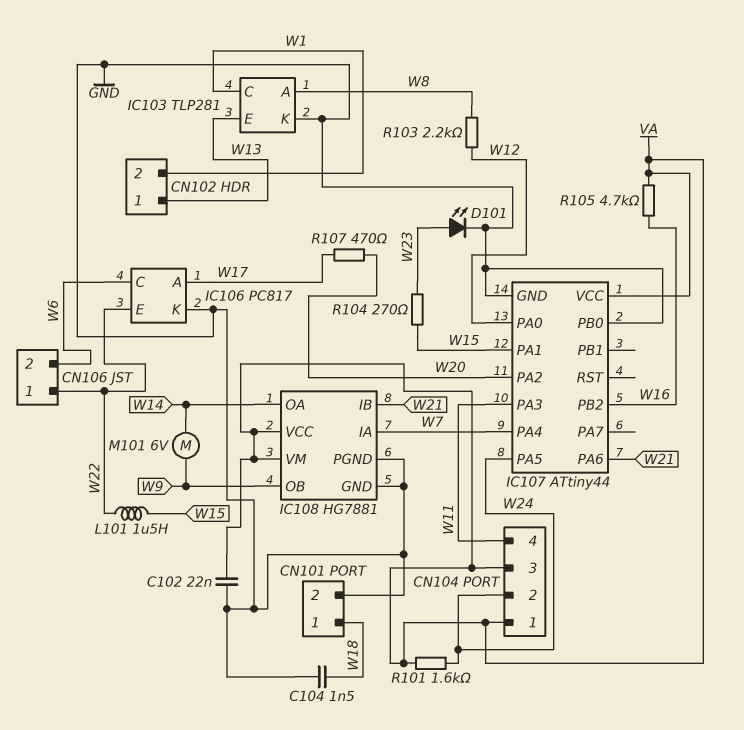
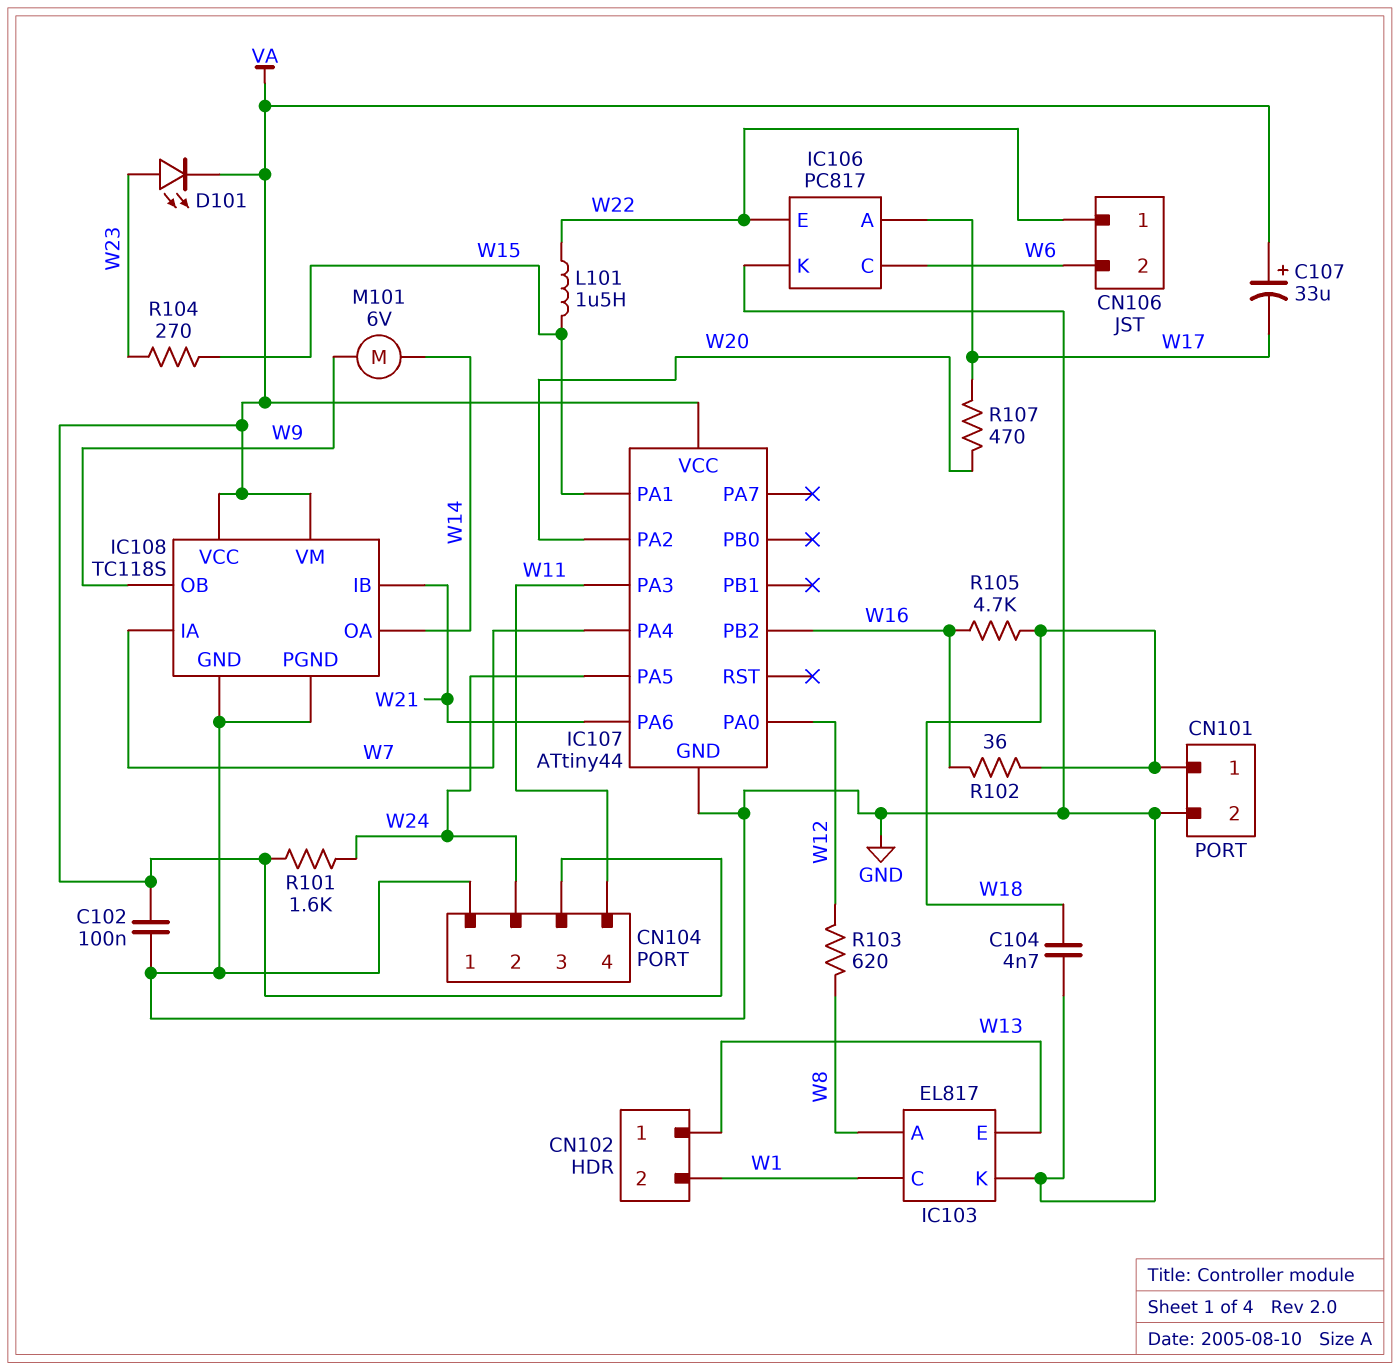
C102: 22nF (GND, VA) -> 100nF (GND, VA)
C104: 1.5nF (GND, W18) -> 4.7nF (GND, W18)
C107: none -> 33uF (plus VA, minus W17)
CN104 pin 1: VA -> GND
D101: LED (A W23, K GND) -> LED (A W23, K VA)
IC103: TLP281 -> EL817
IC107 pin PB0: GND -> none
IC108: HG7881 -> TC118S
R102: none -> 36 (W16, W18)
R103: 2.2k (W8, W12) -> 620 (W8, W12)
R105: 4.7k (VA, W16) -> 4.7k (W16, W18)

